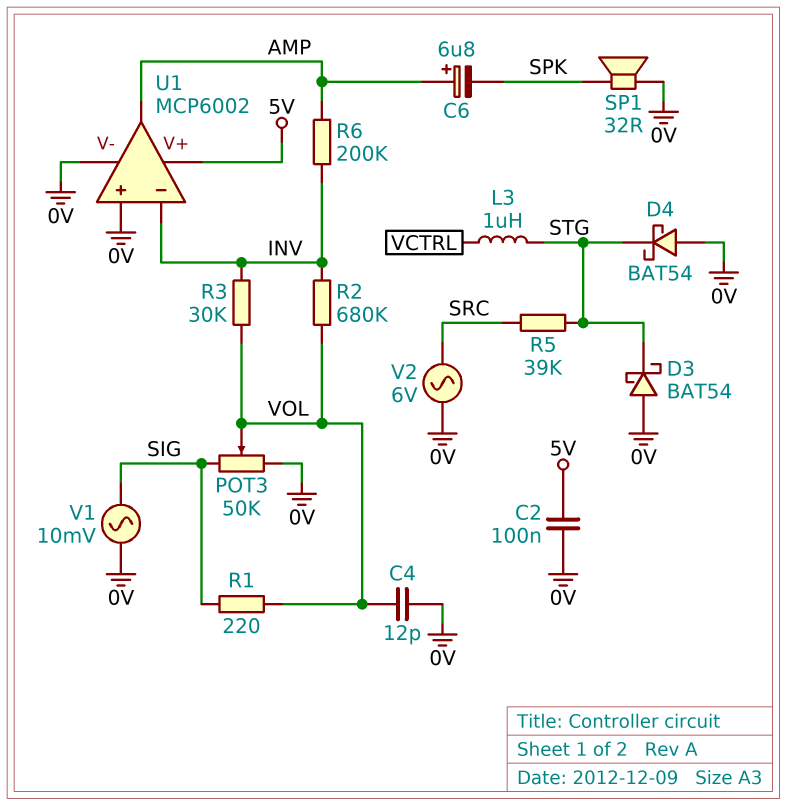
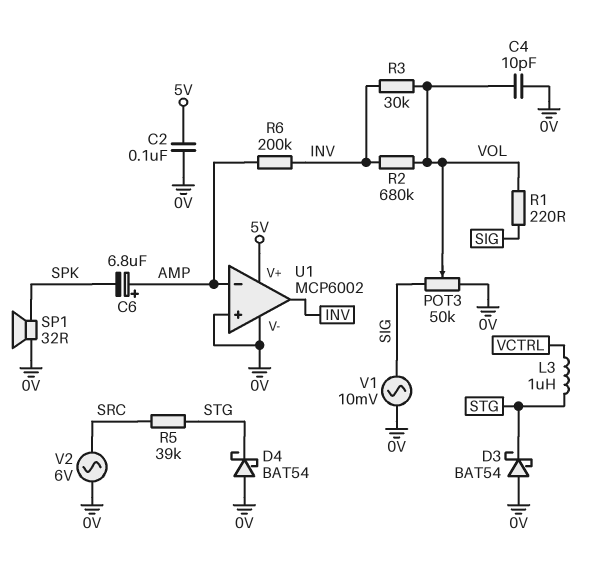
C4: 12pF (0V, VOL) -> 10pF (0V, VOL)
U1 pin in-: INV -> AMP
U1 pin out: AMP -> INV

